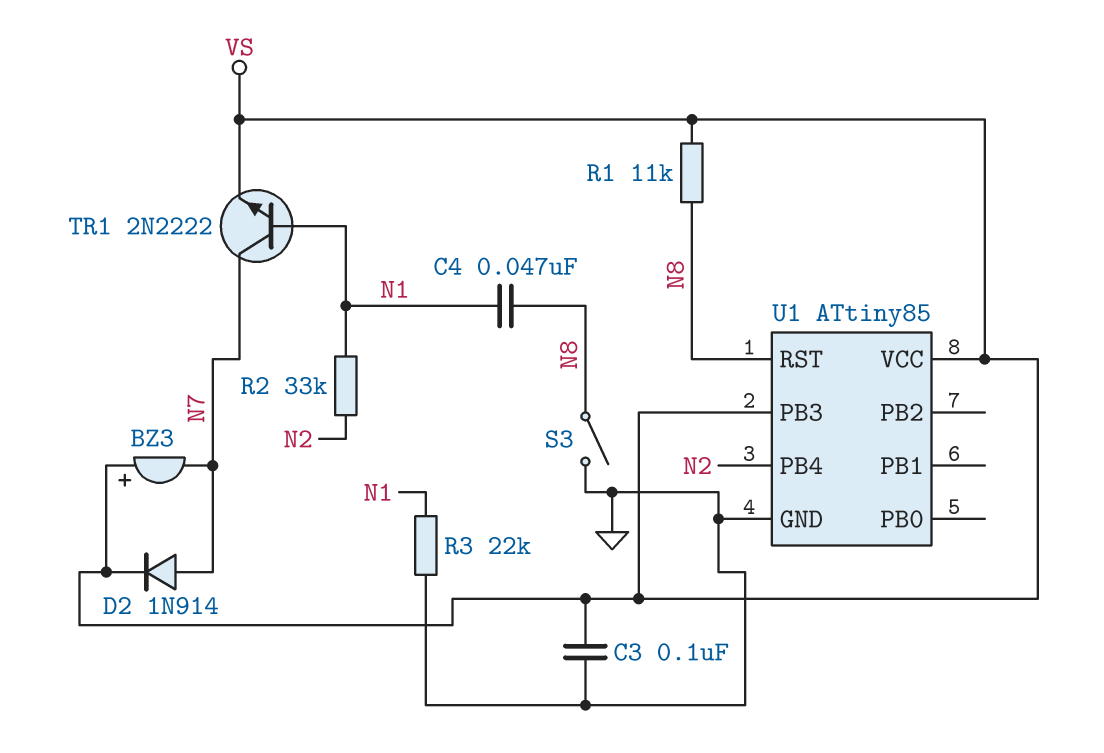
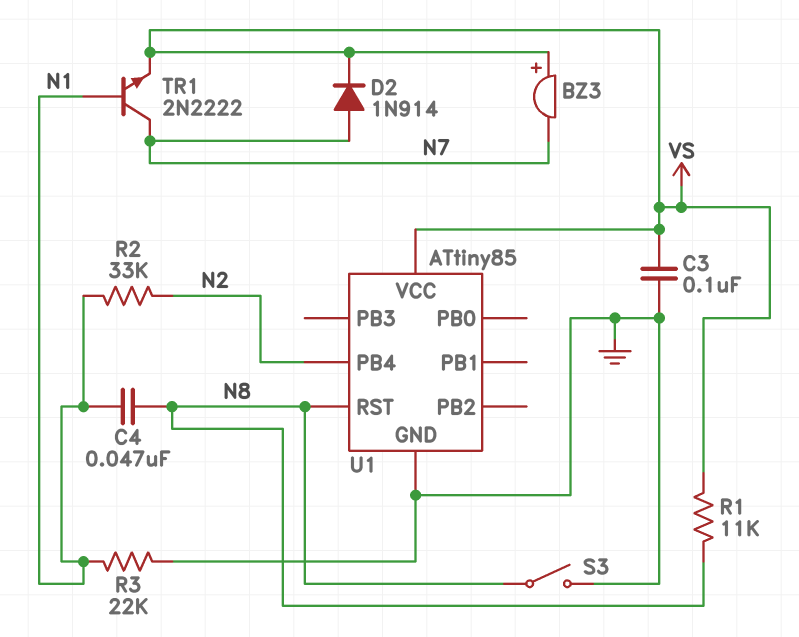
U1 pin PB3: VS -> none

